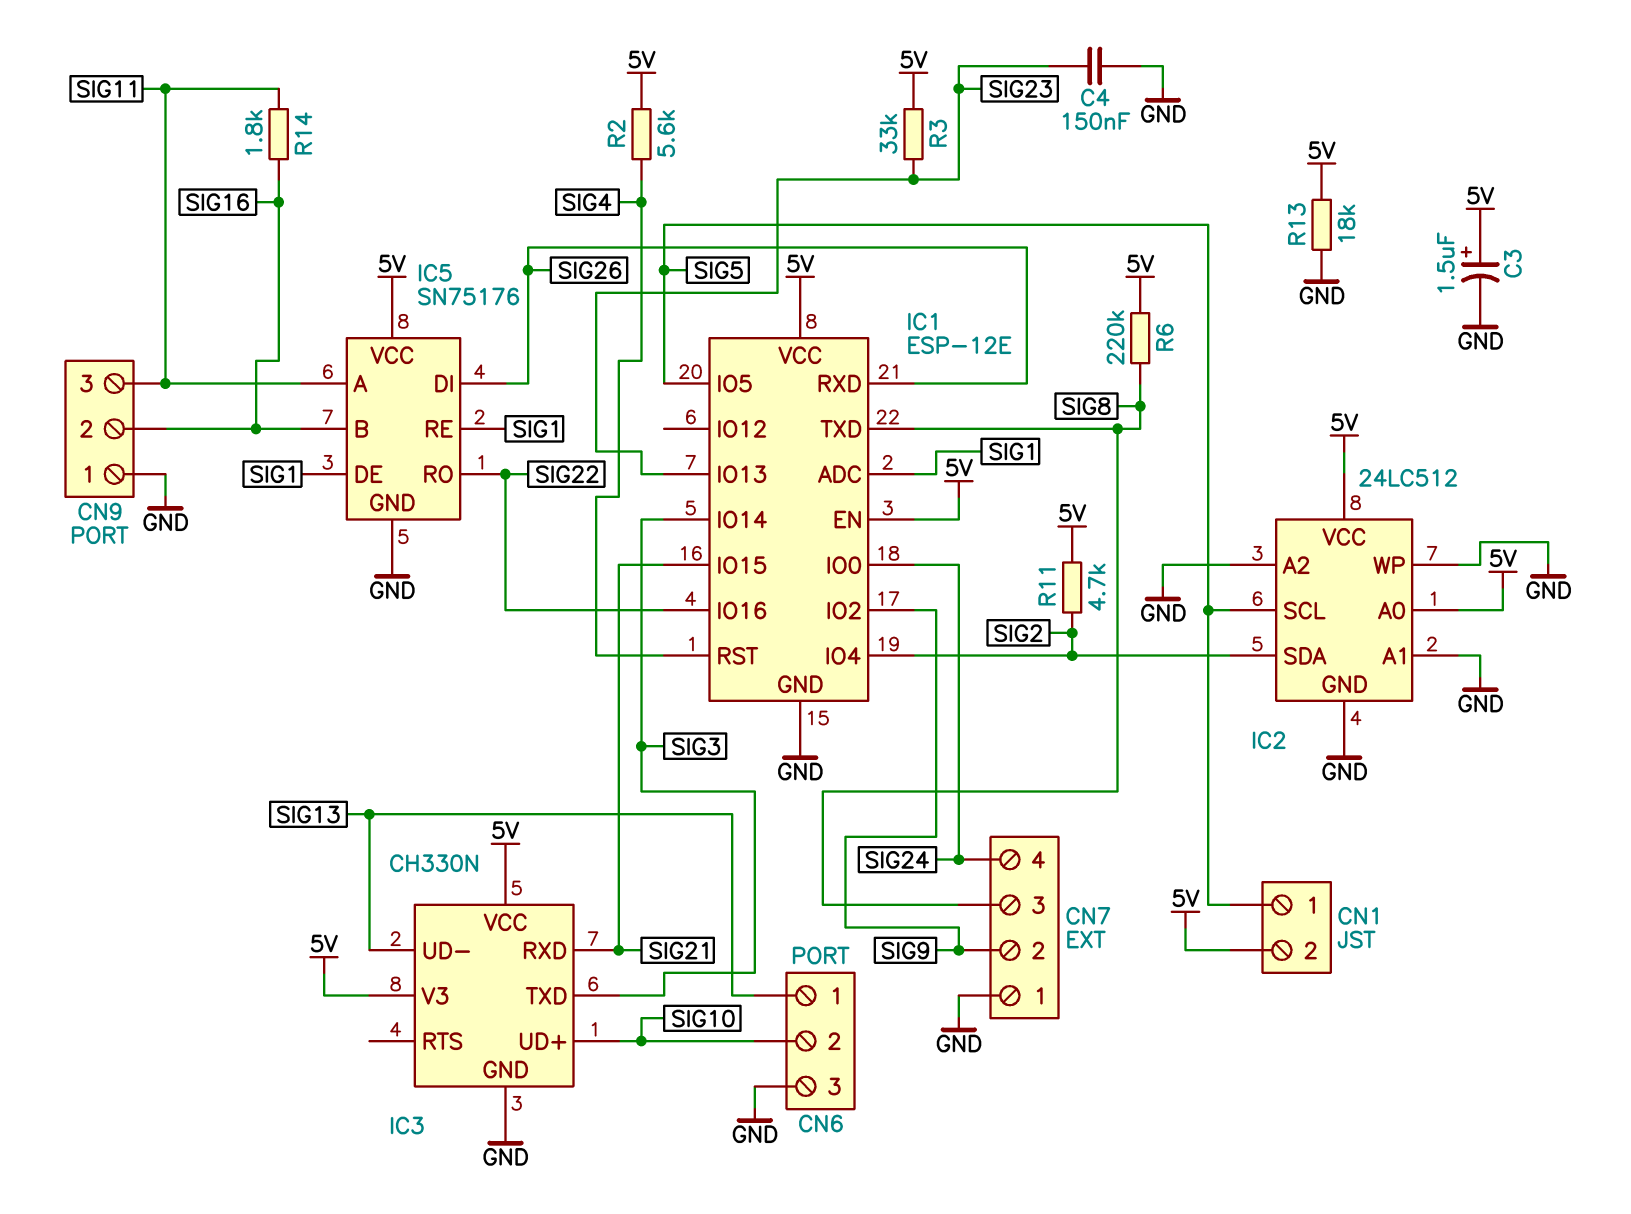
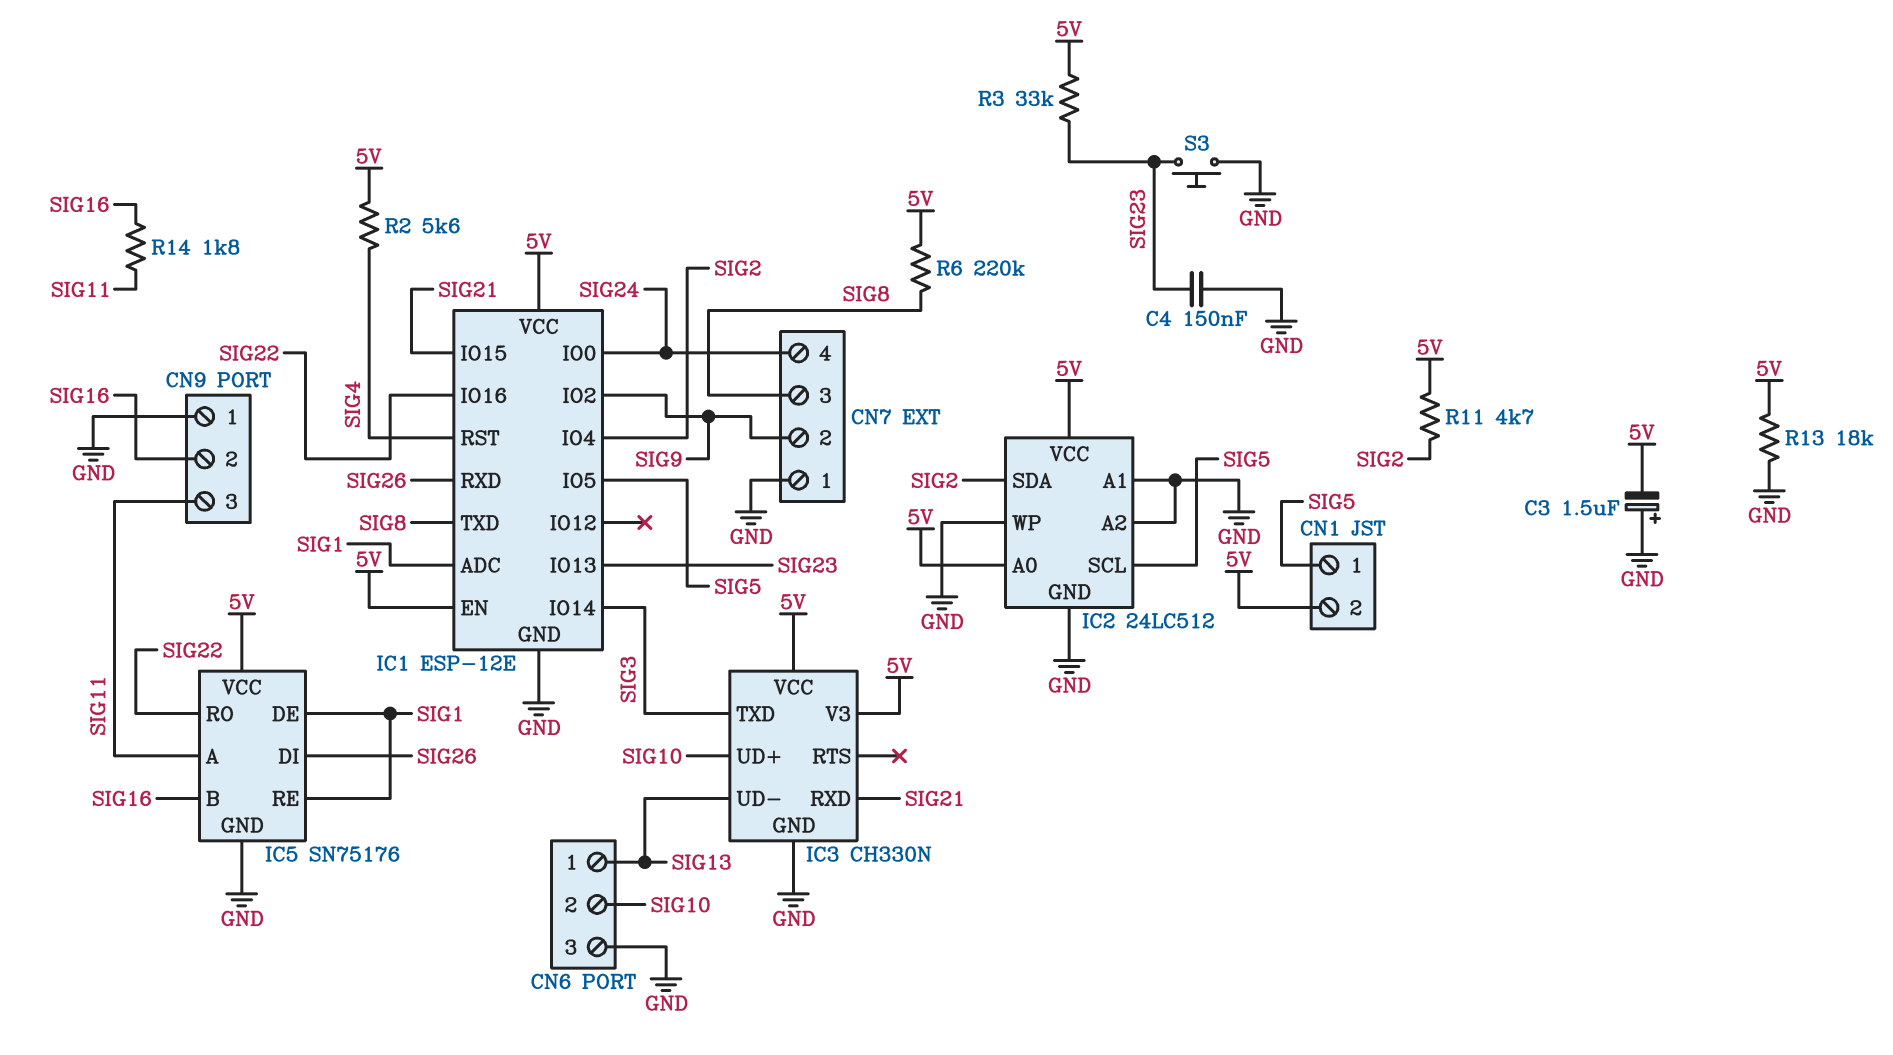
C3: 1.5uF (plus 5V, minus GND) -> 1.5uF (plus GND, minus 5V)
S3: none -> button (GND, SIG23)

